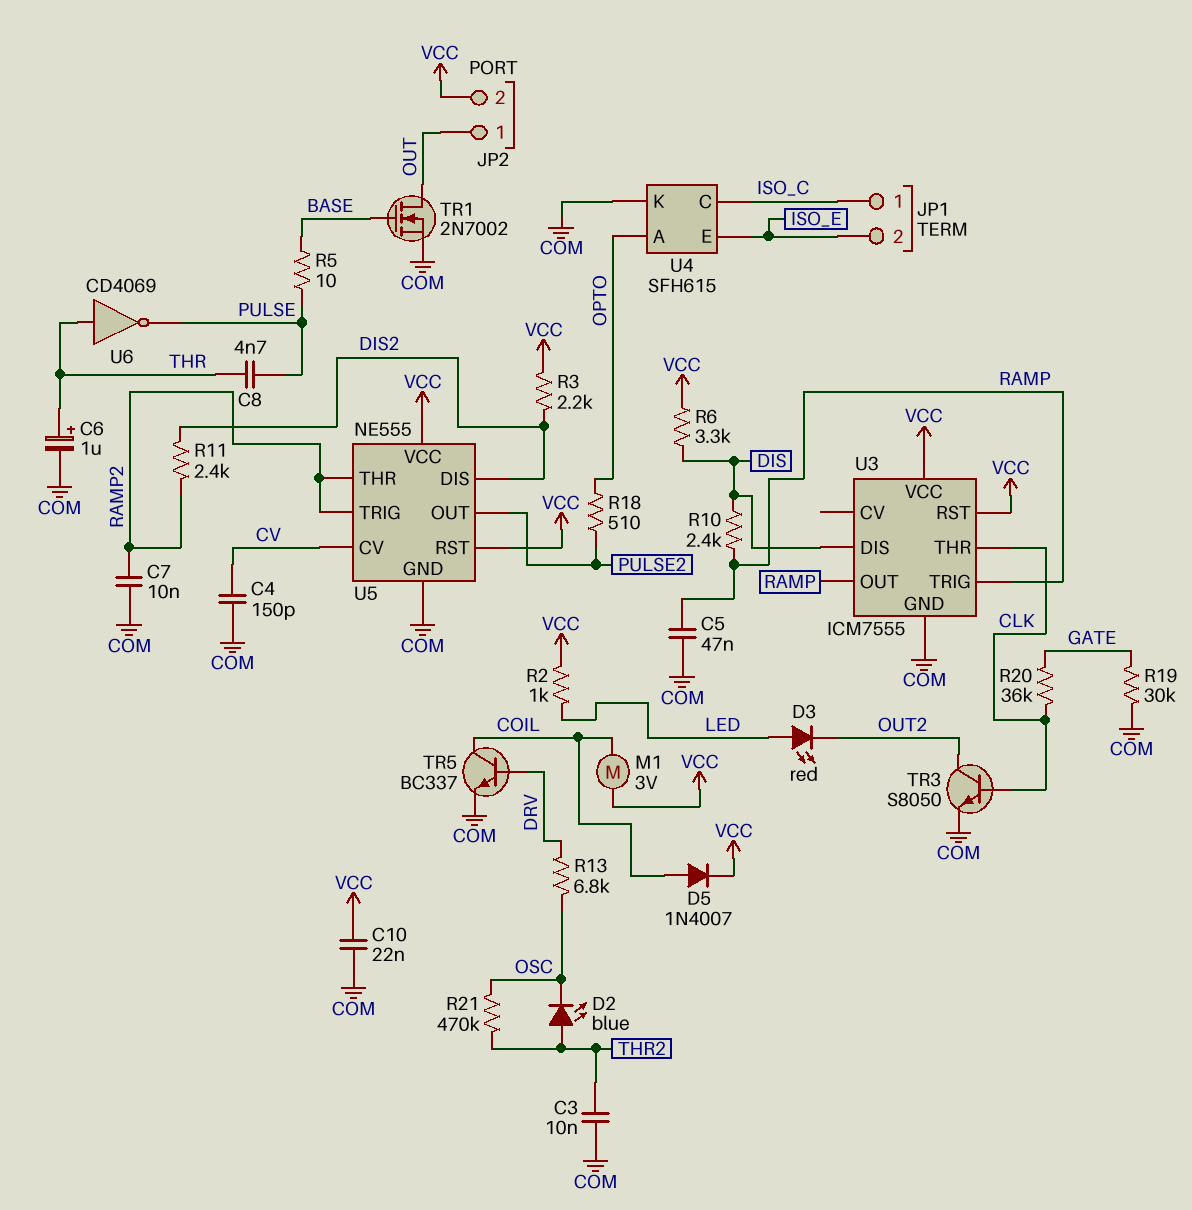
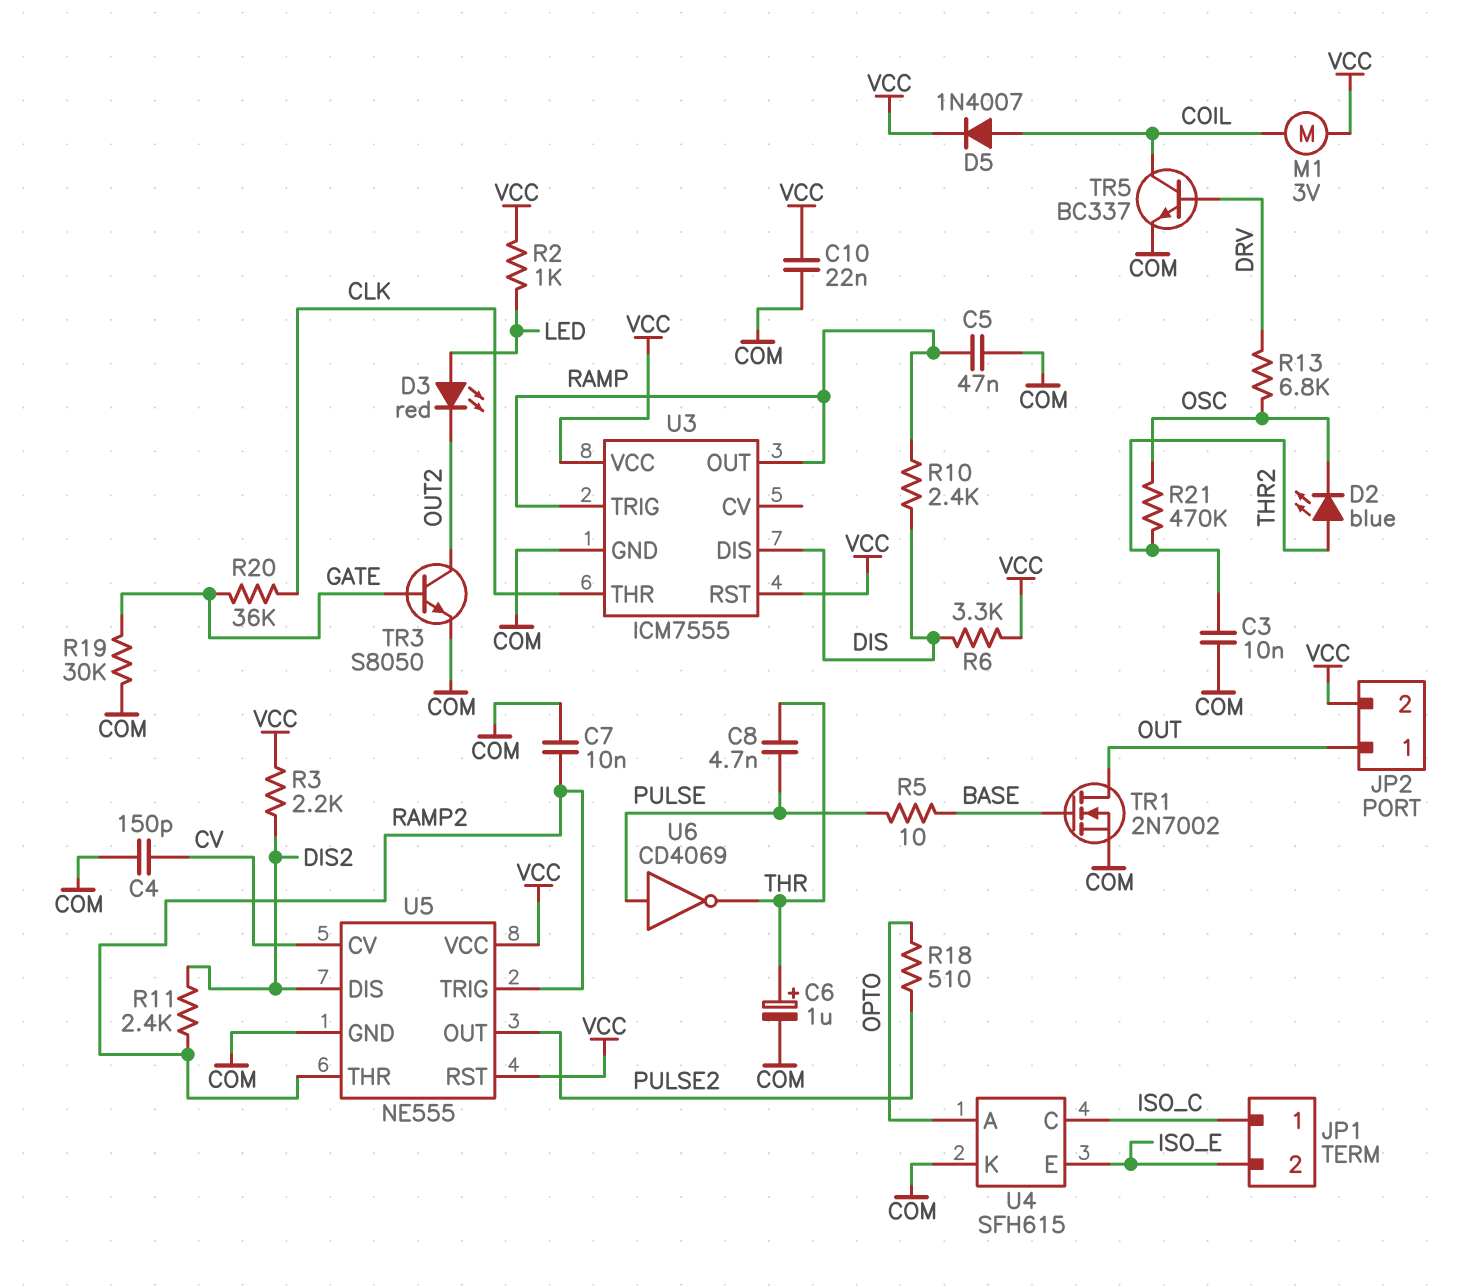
TR3: NPN S8050 (B CLK, C OUT2, E COM) -> NPN S8050 (B GATE, C OUT2, E COM)
U6: NOT CD4069 (in THR, out PULSE) -> NOT CD4069 (in PULSE, out THR)

